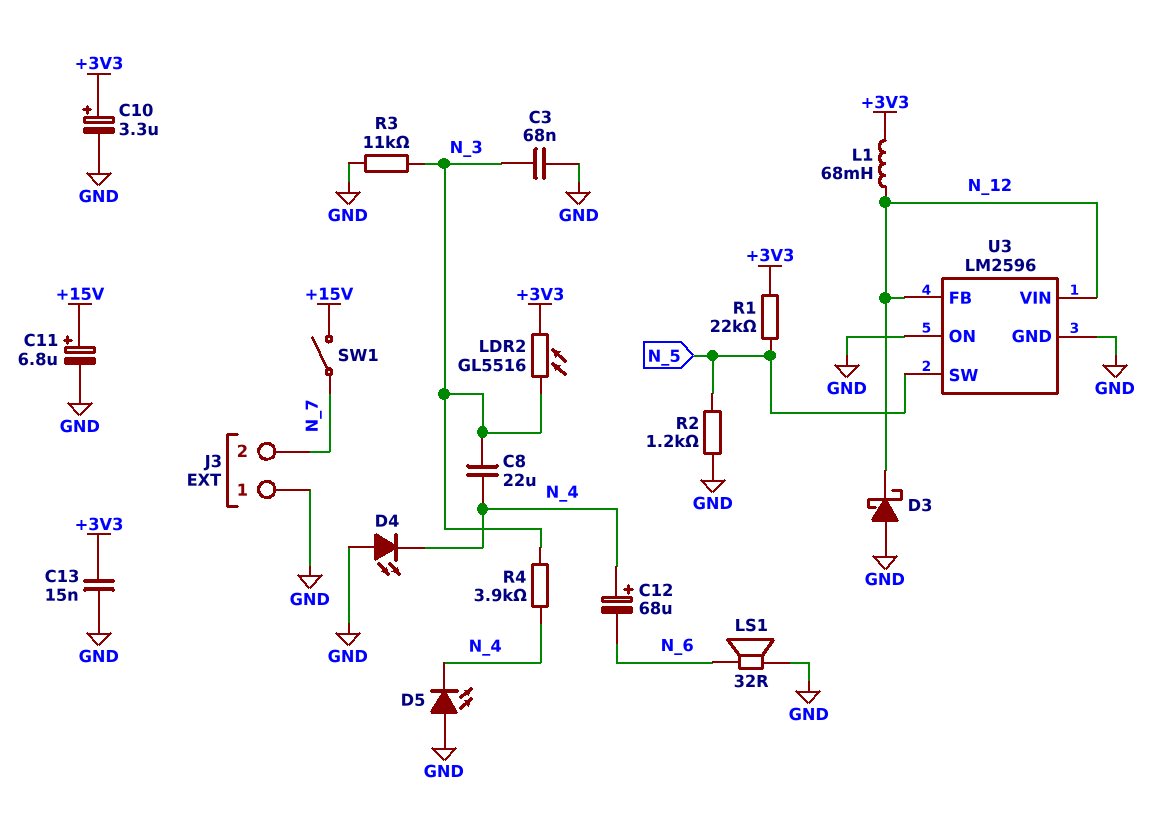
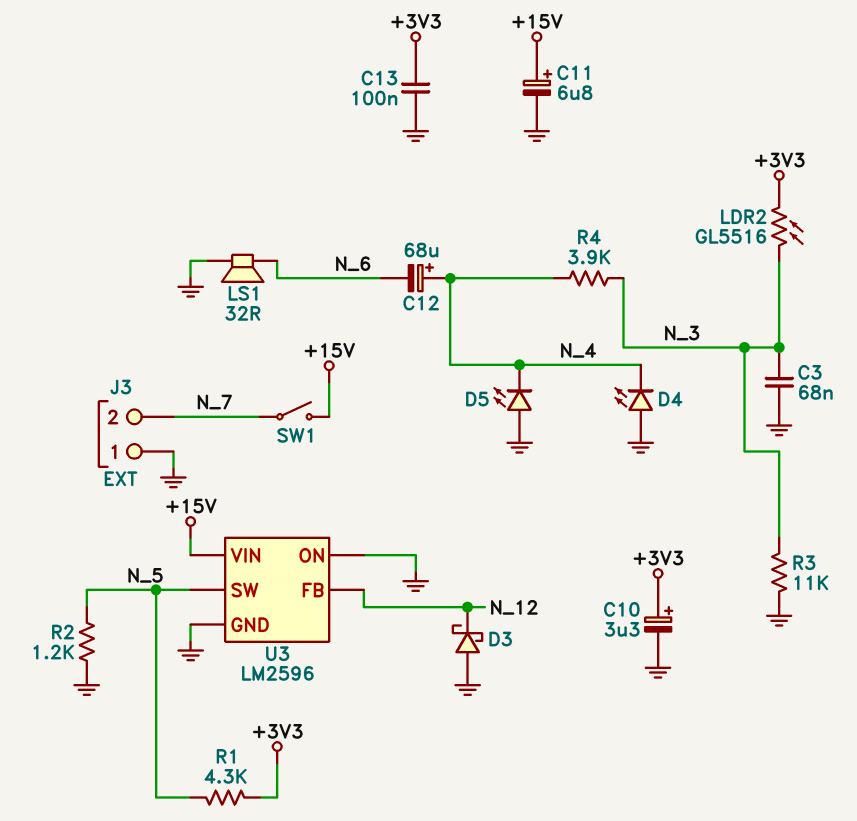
C8: 22uF (N_3, N_4) -> none
C13: 15nF (+3V3, GND) -> 100nF (+3V3, GND)
L1: 68mH (+3V3, N_12) -> none
R1: 22k (+3V3, N_5) -> 4.3k (+3V3, N_5)
U3 pin VIN: N_12 -> +15V

